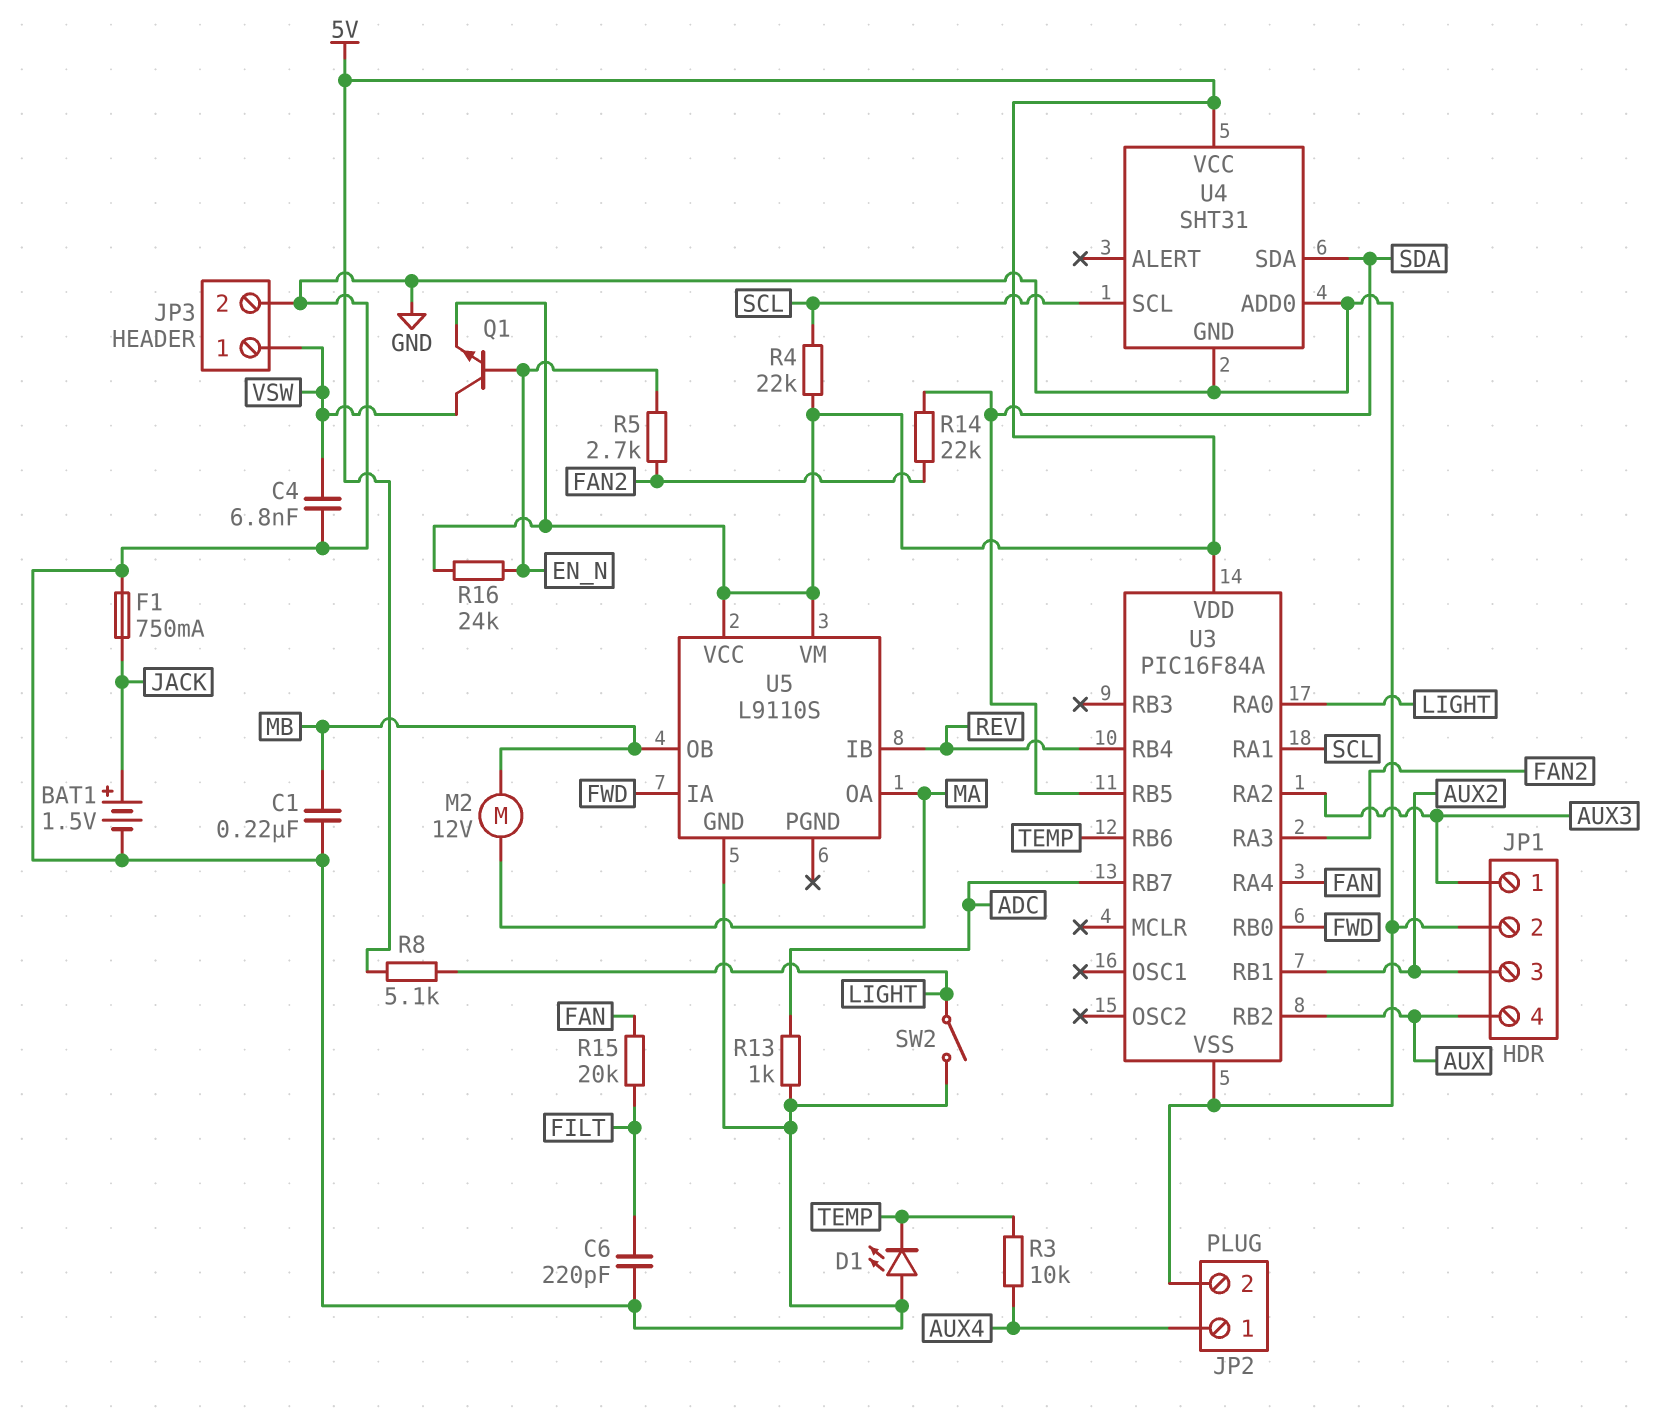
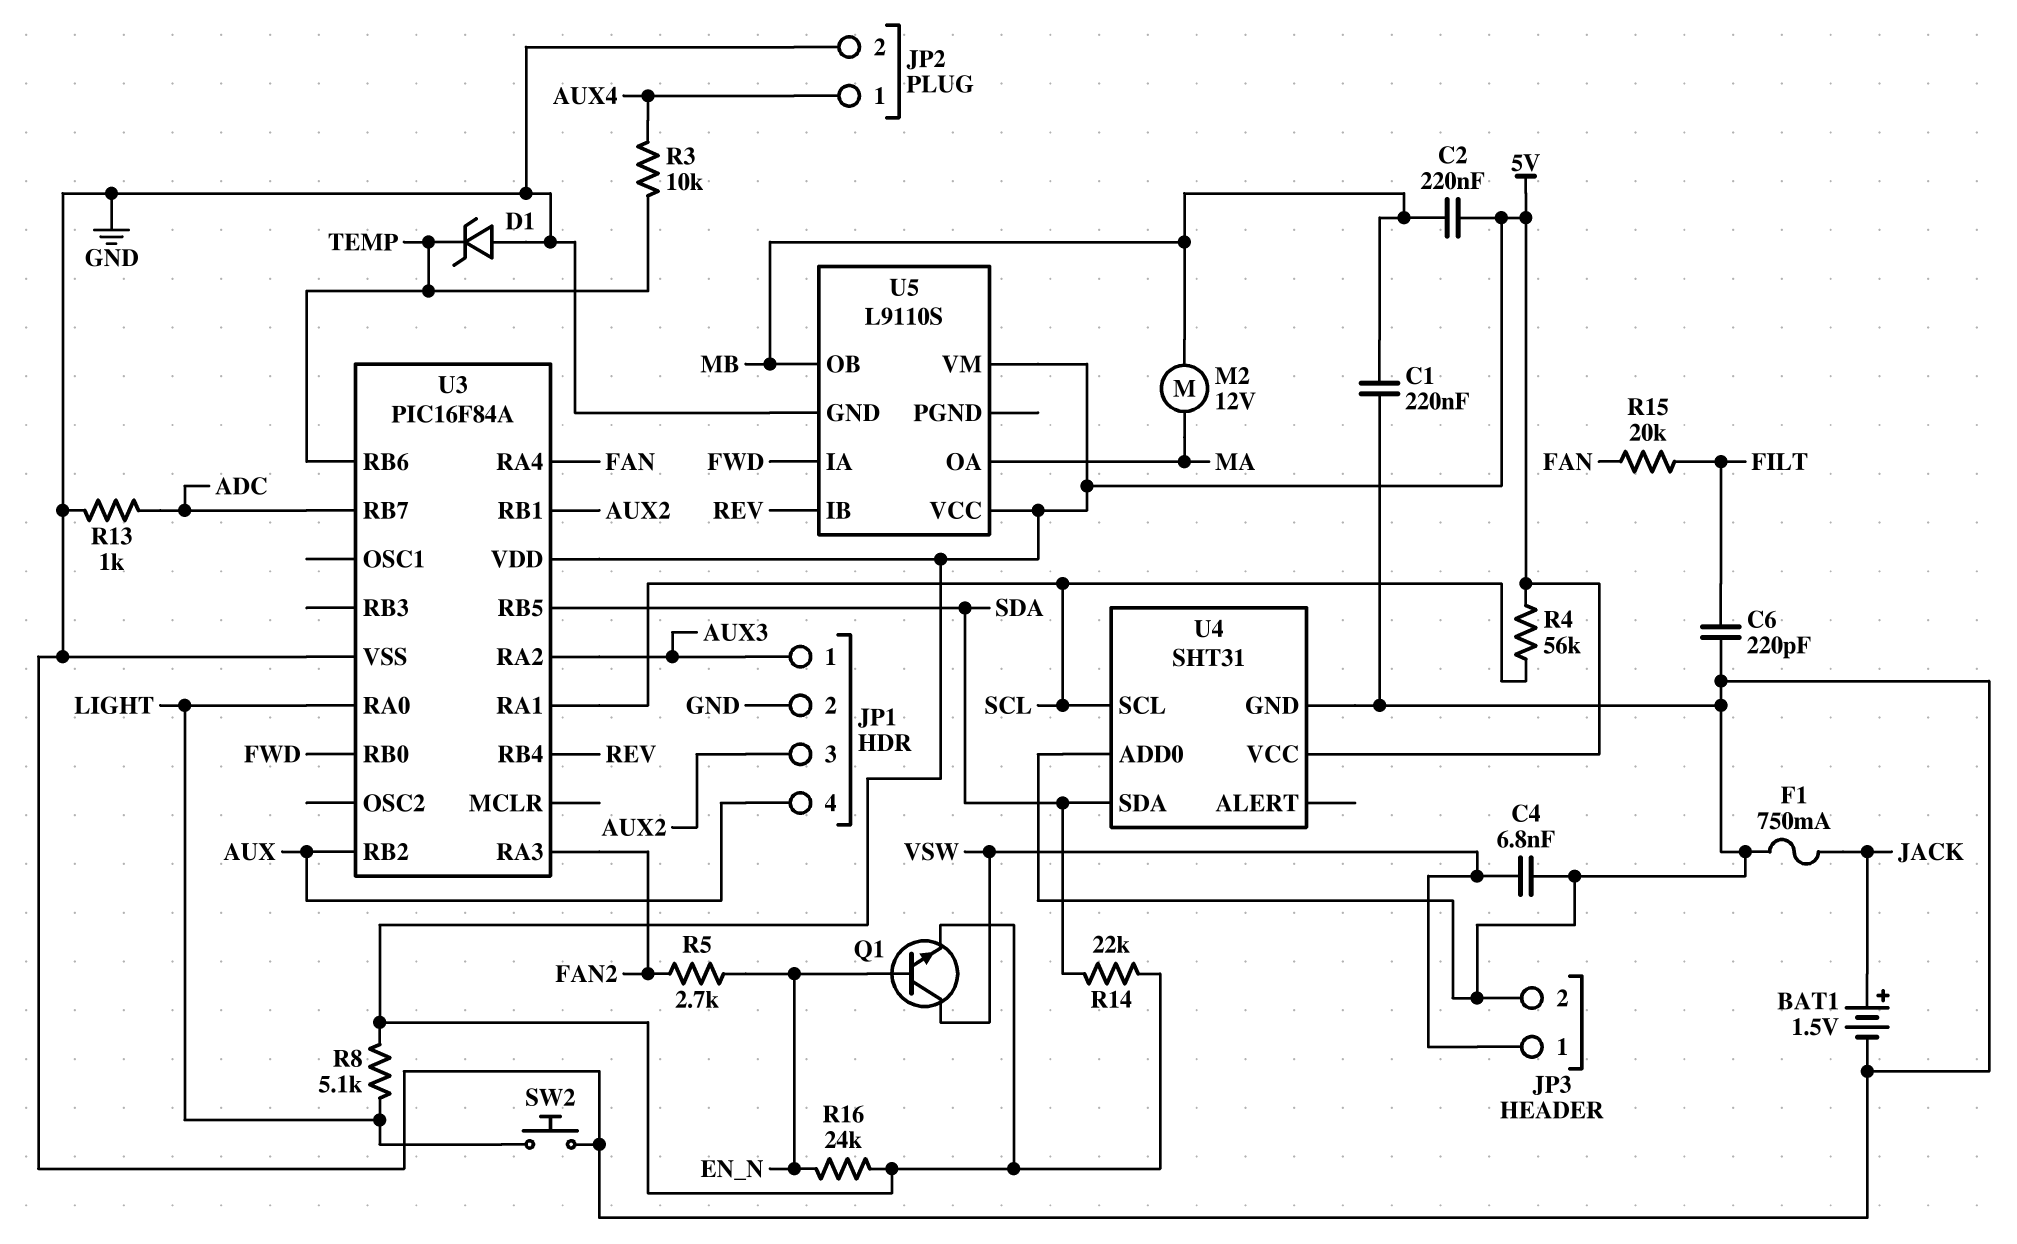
C2: none -> 220nF (5V, MB)
D1: LED (A GND, K TEMP) -> zener (A GND, K TEMP)
R4: 22k (5V, SCL) -> 56k (5V, SCL)
R14: 22k (FAN2, SDA) -> 22k (5V, SDA)
SW2: switch (GND, LIGHT) -> button (GND, LIGHT)

